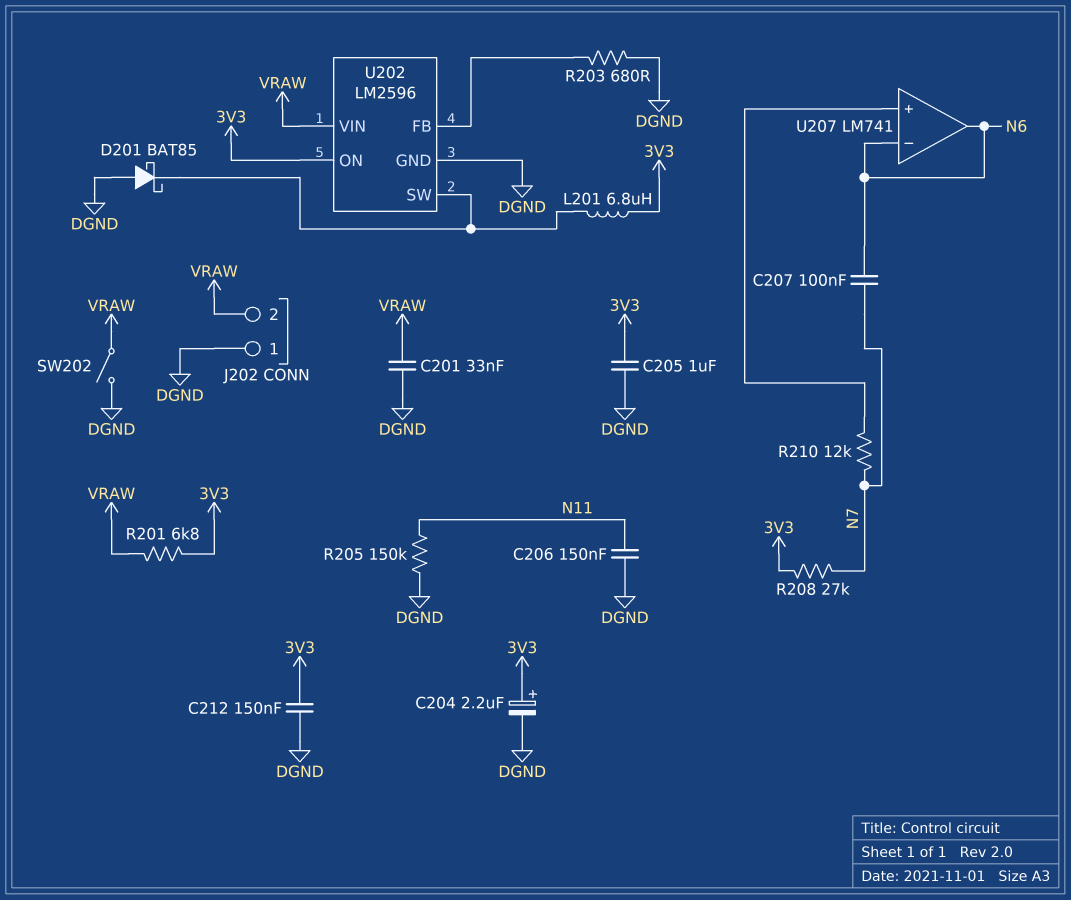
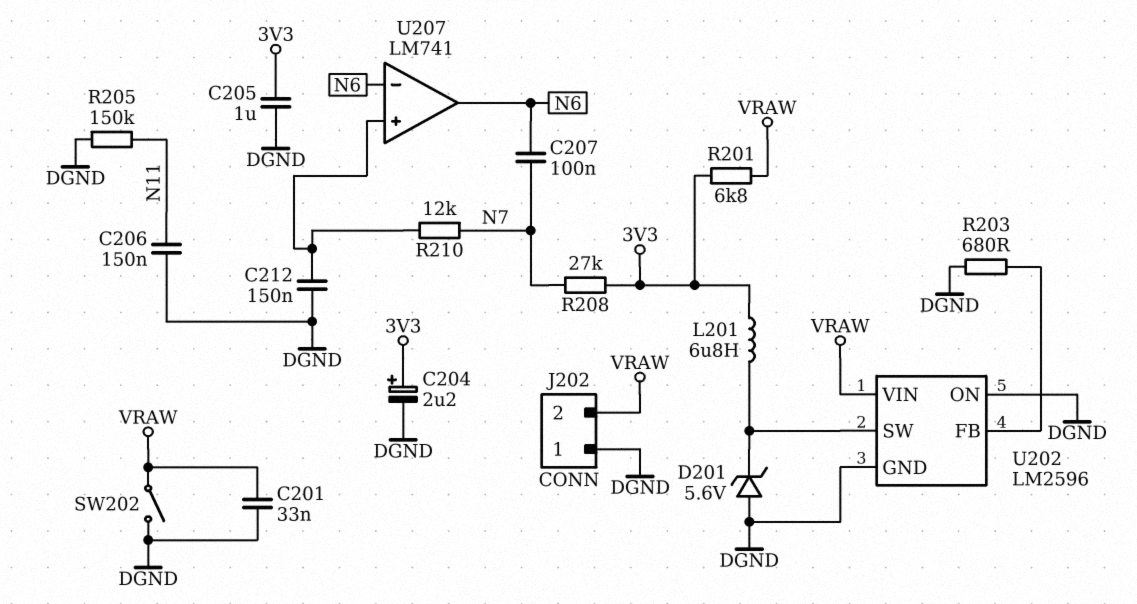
C212: 150nF (3V3, DGND) -> 150nF (DGND, U207/in+)
D201: schottky BAT85 (A DGND, K U202/SW) -> zener 5.6V (A DGND, K U202/SW)
U202 pin ON: 3V3 -> DGND

